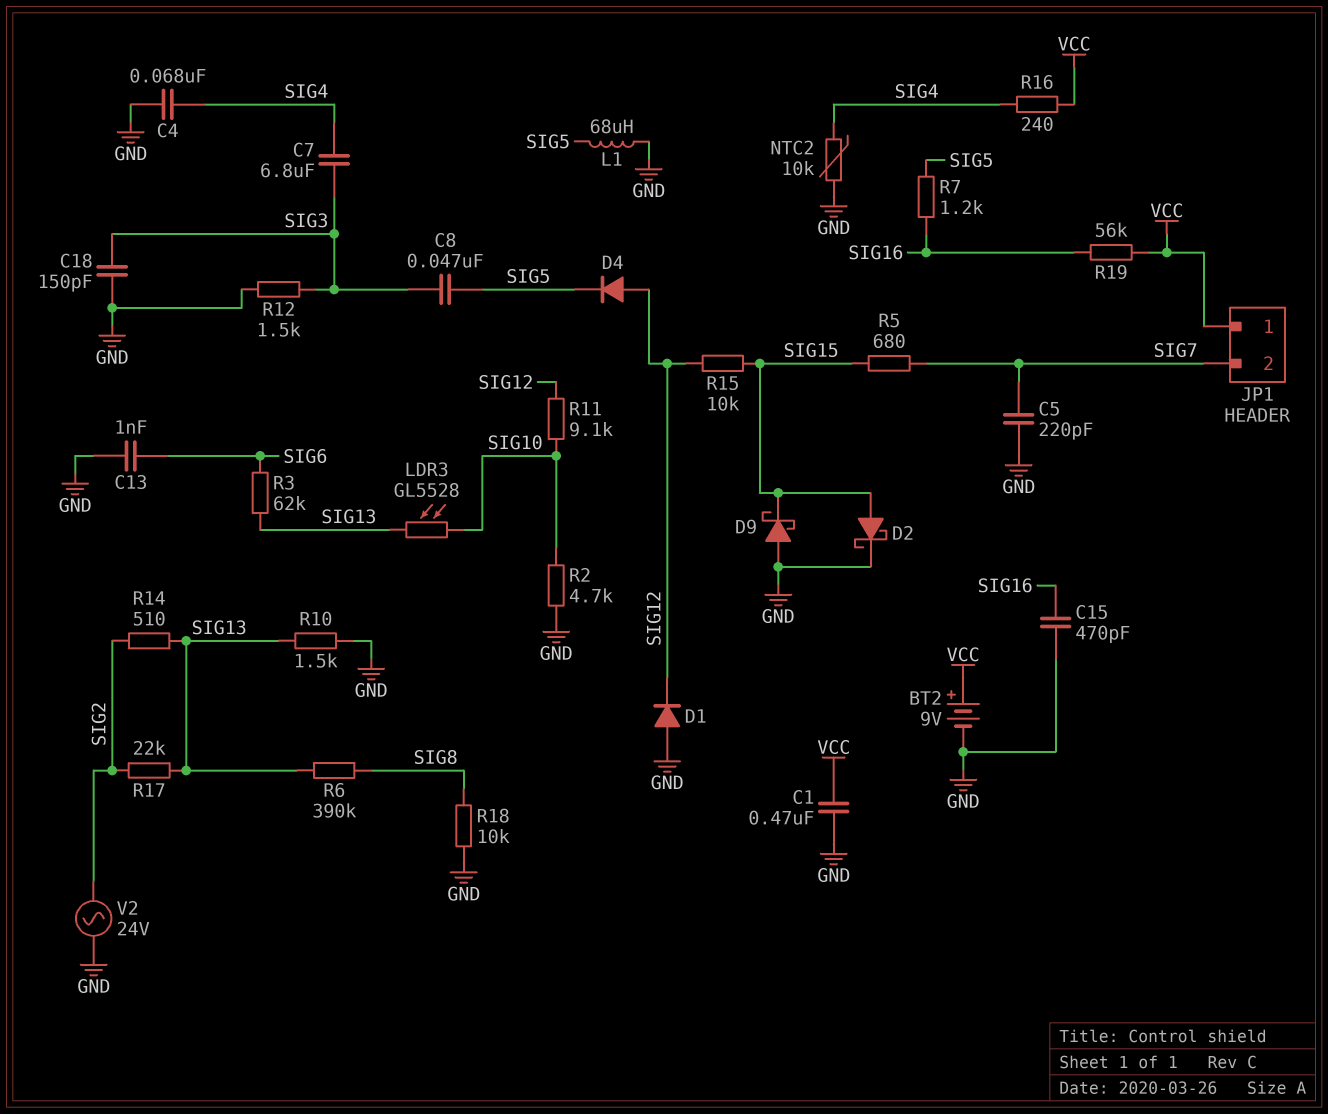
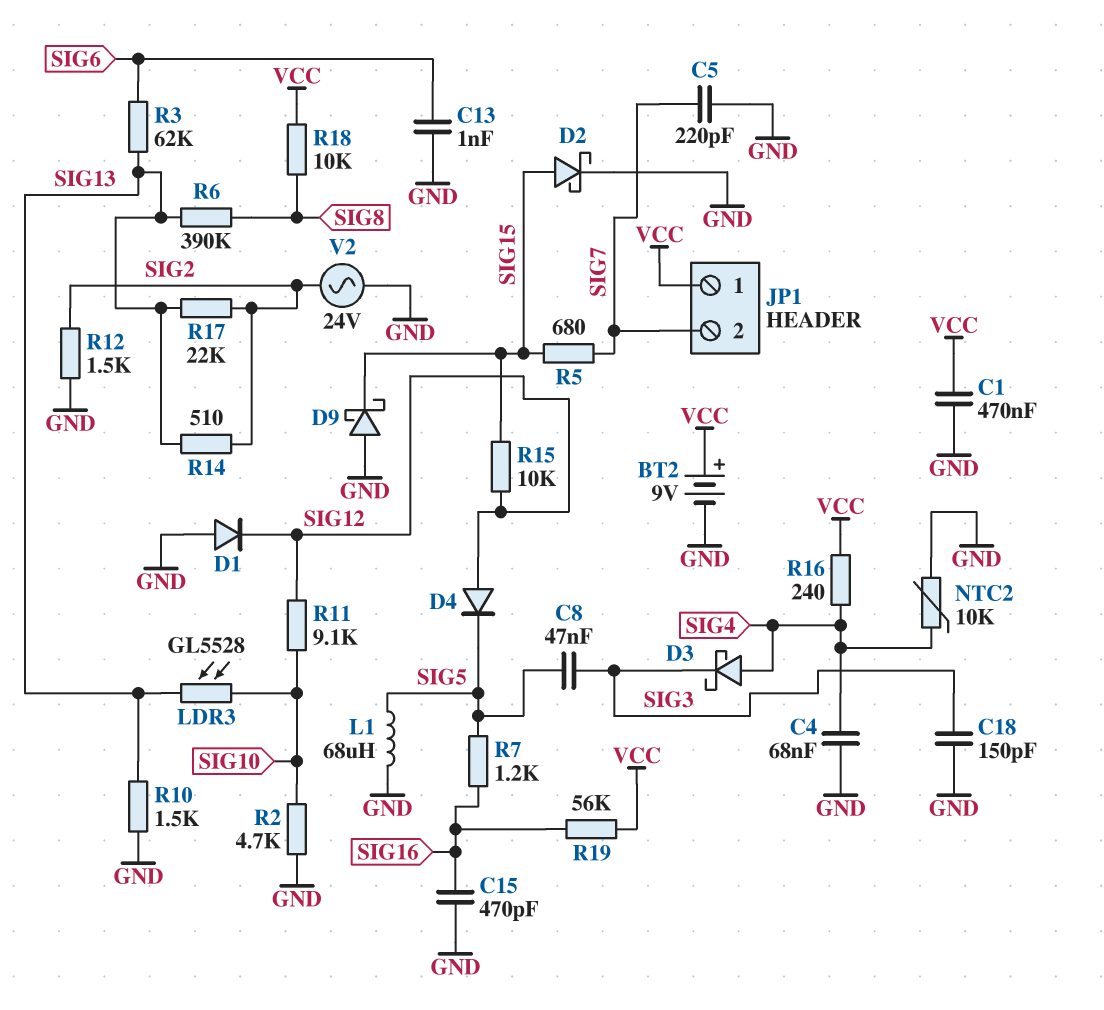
C7: 6.8uF (SIG3, SIG4) -> none
D3: none -> schottky (A SIG4, K SIG3)
R12: 1.5k (GND, SIG3) -> 1.5k (GND, SIG2)
R18: 10k (GND, SIG8) -> 10k (SIG8, VCC)

